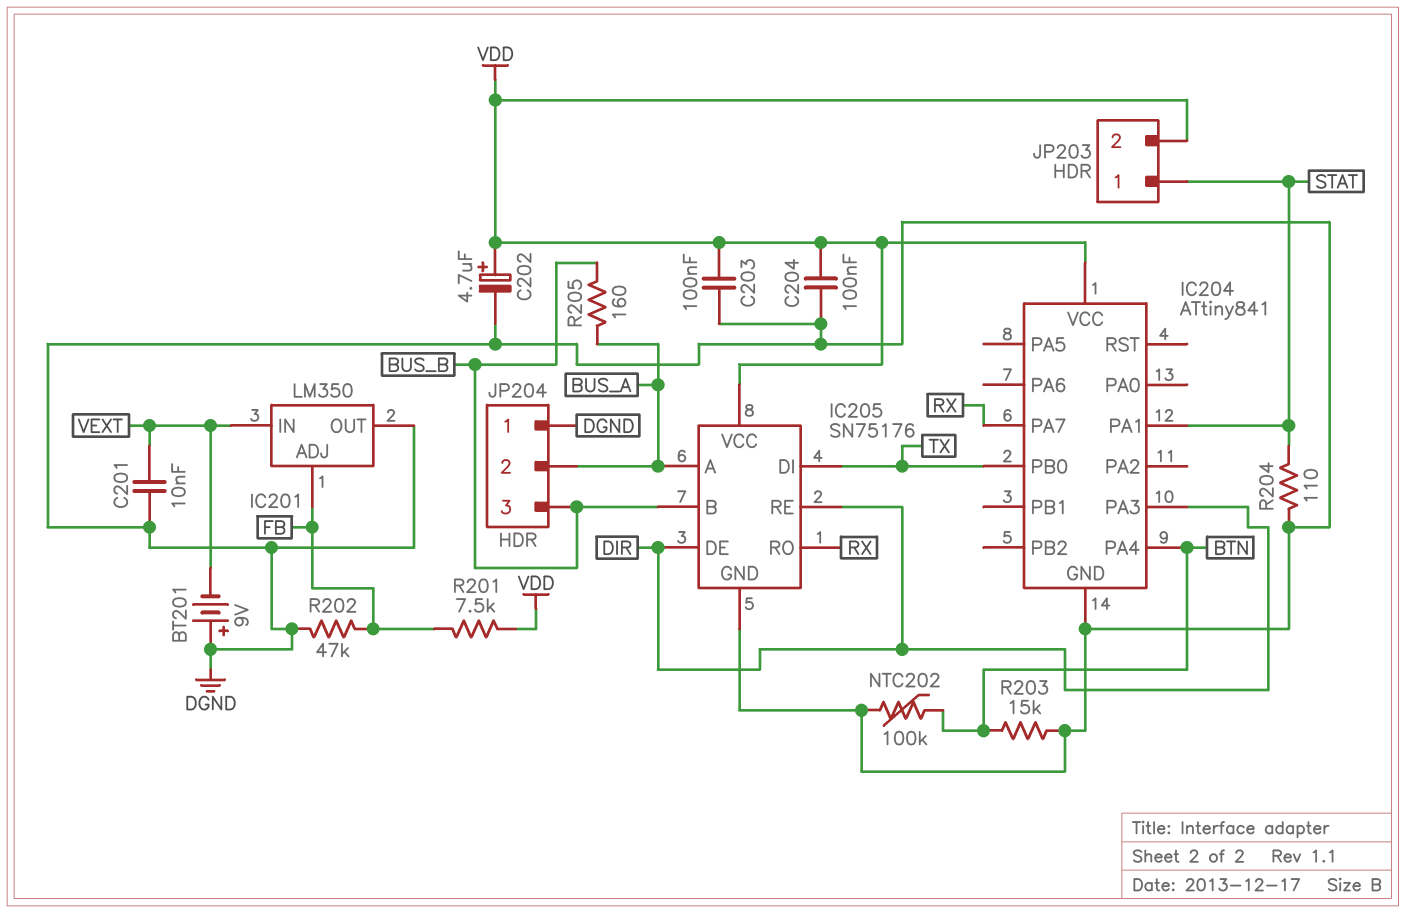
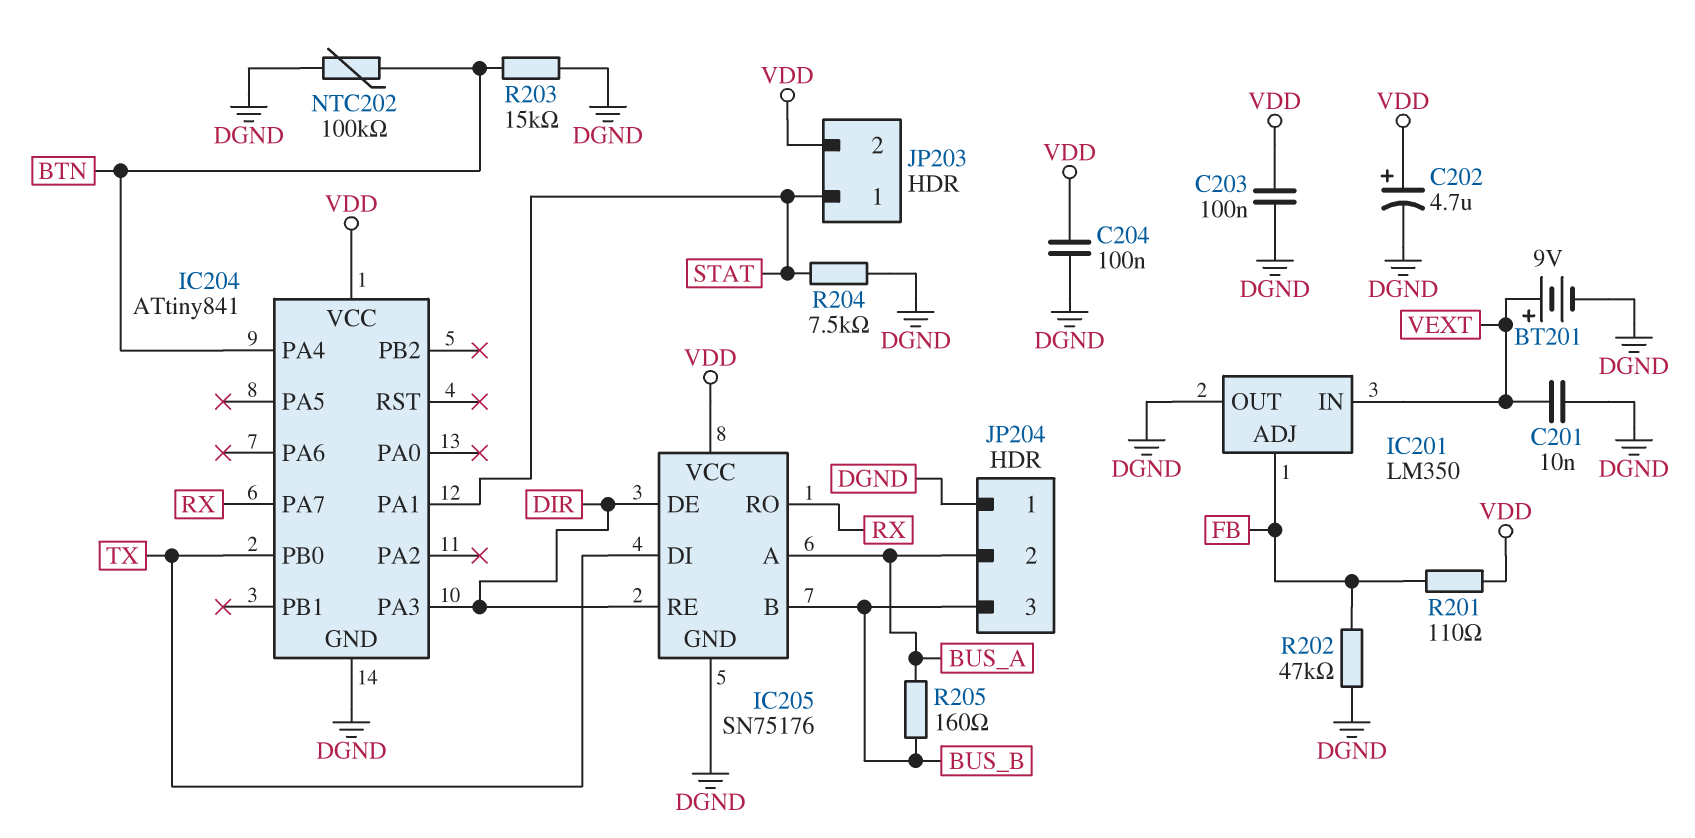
BT201: 9V (plus DGND, minus VEXT) -> 9V (plus VEXT, minus DGND)
R201: 7.5k (FB, VDD) -> 110 (FB, VDD)
R204: 110 (DGND, STAT) -> 7.5k (DGND, STAT)

